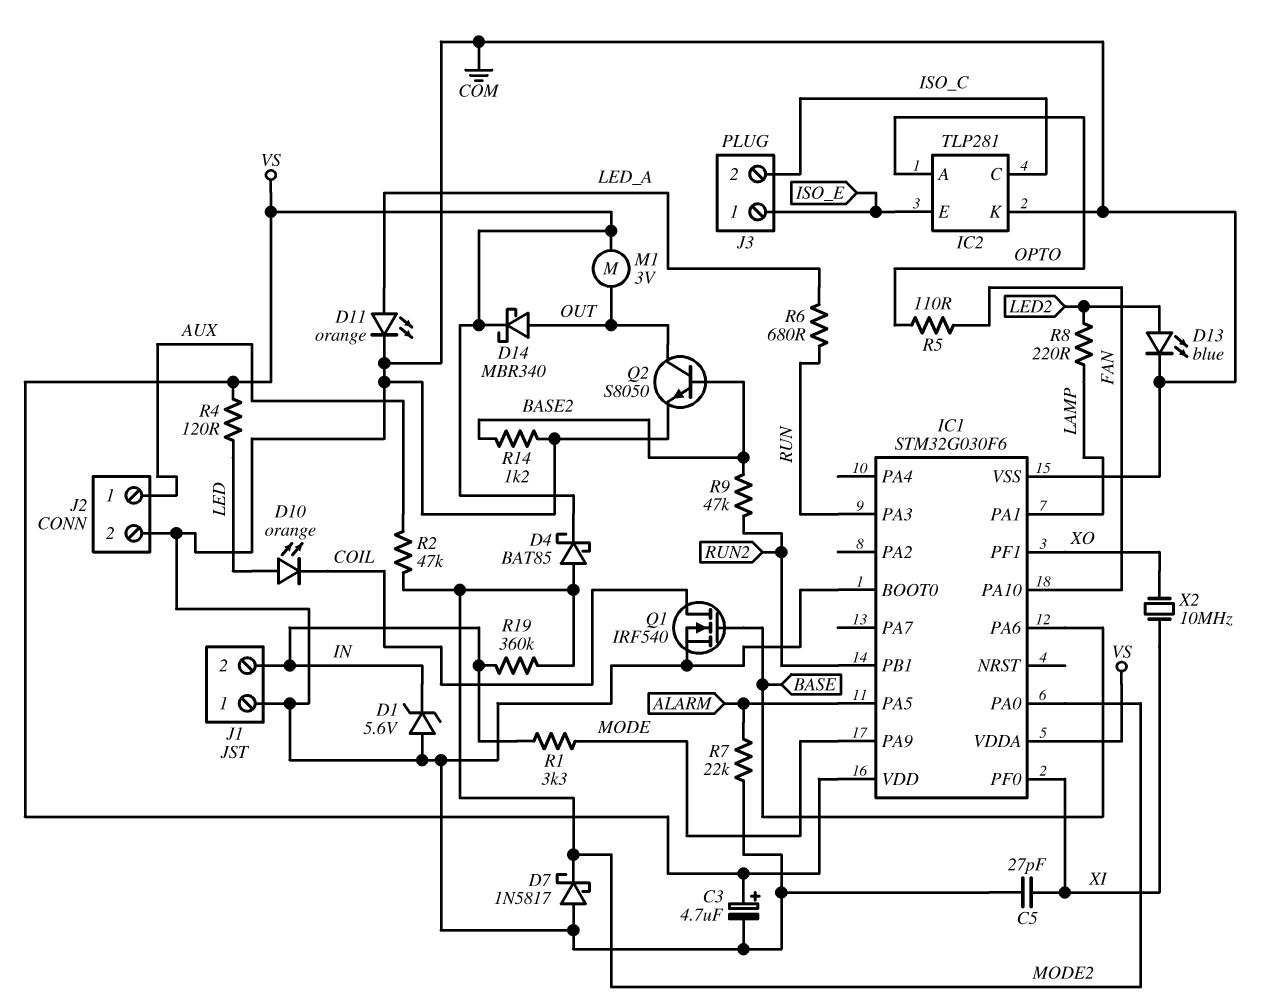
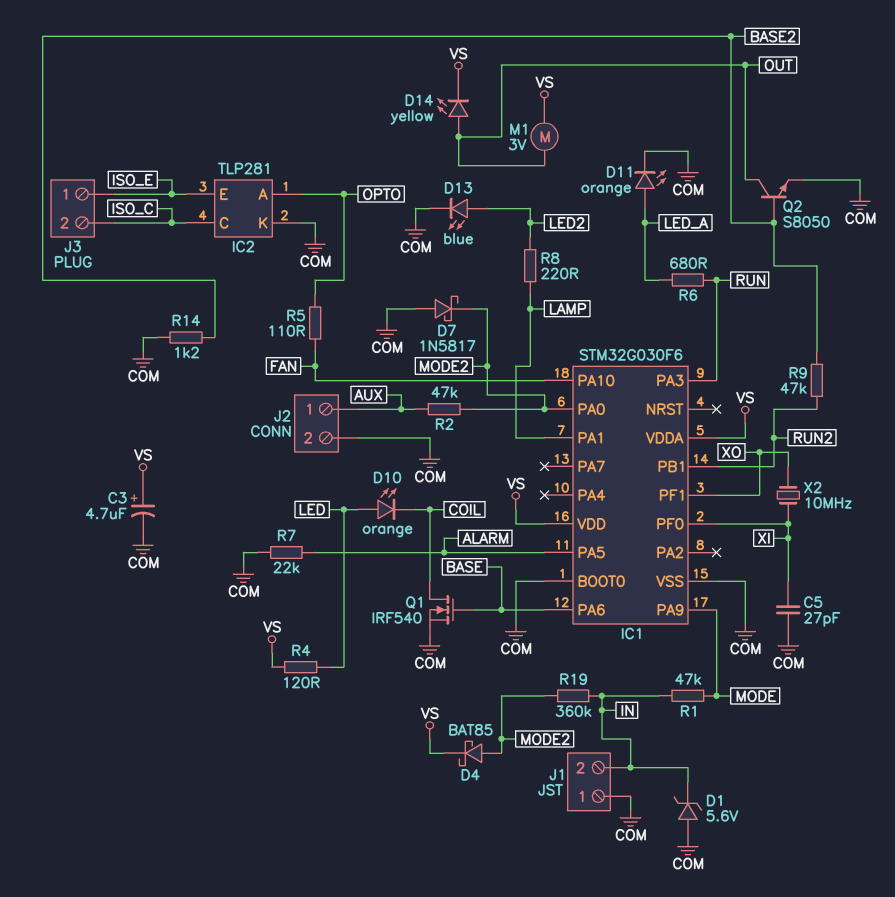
D14: schottky MBR340 (A OUT, K VS) -> LED yellow (A OUT, K VS)
R1: 3.3k (IN, MODE) -> 47k (IN, MODE)

